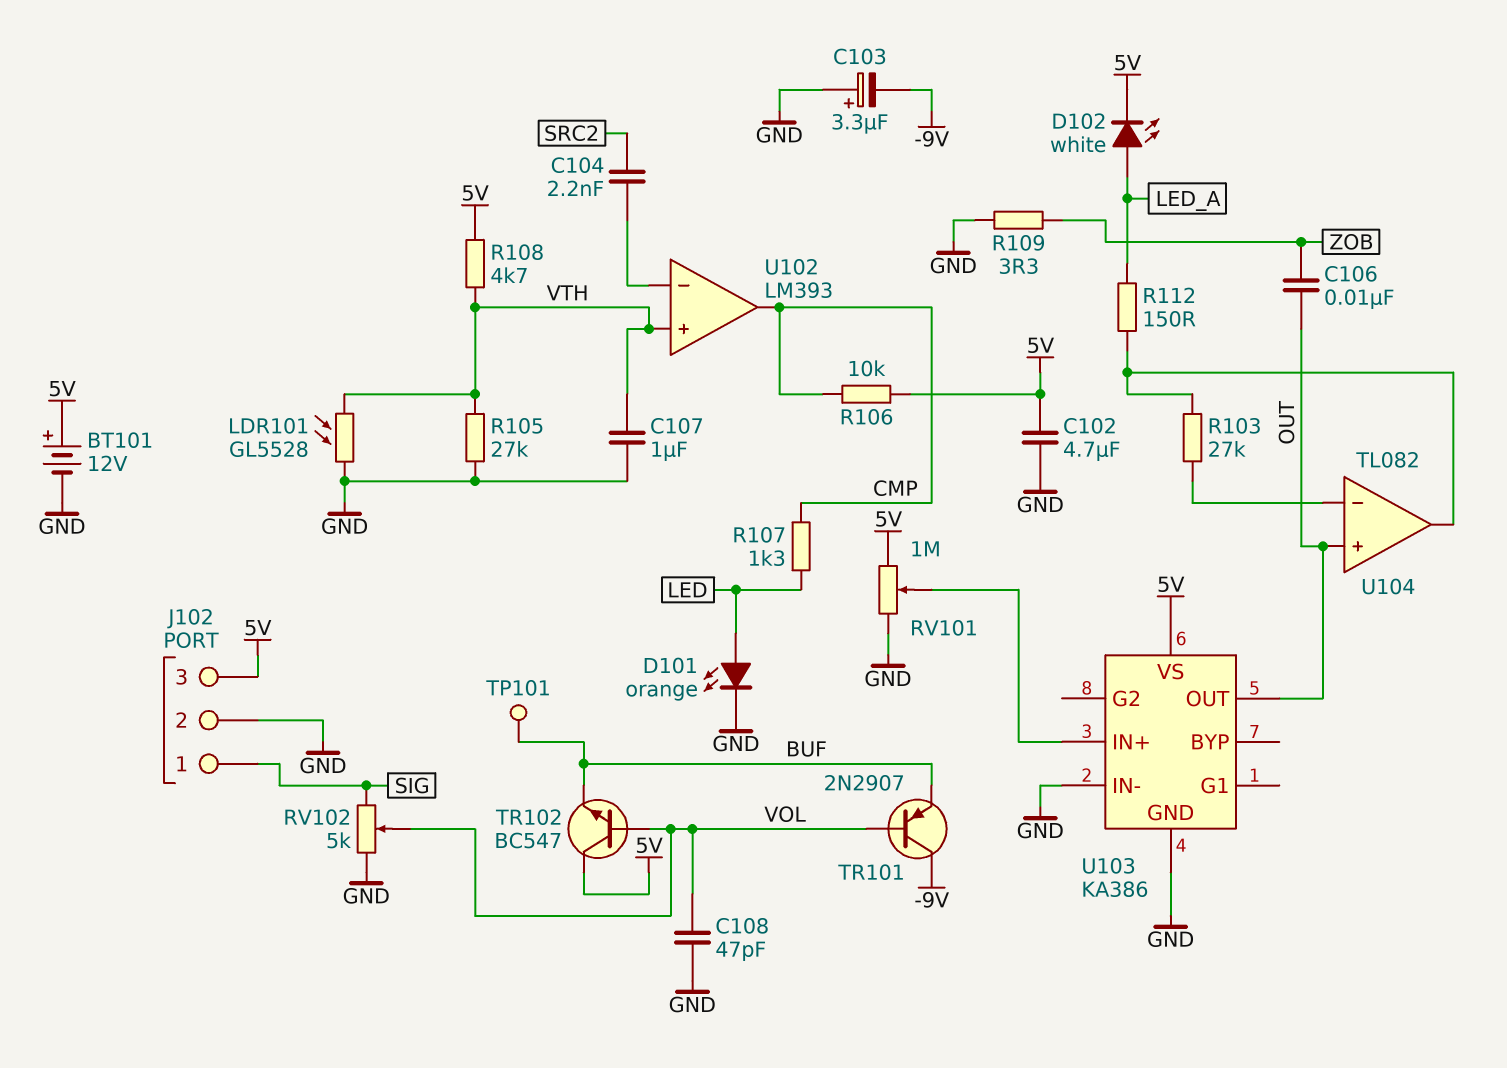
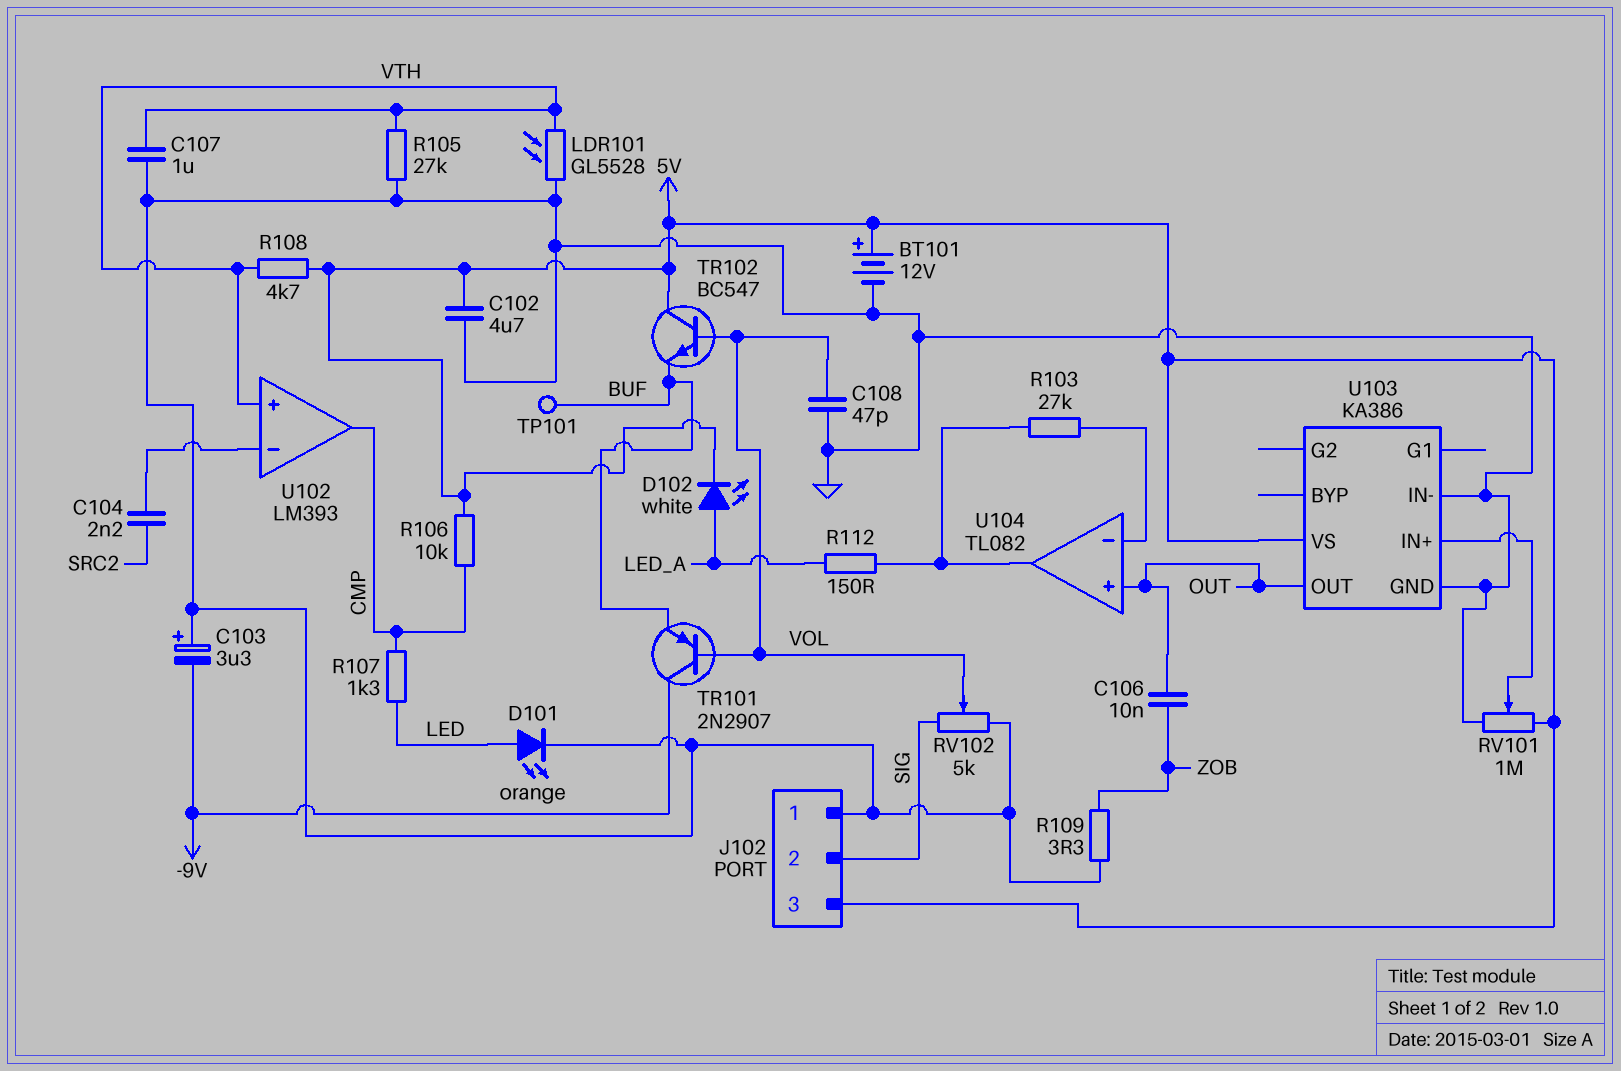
J102 pin 1: SIG -> GND
J102 pin 2: GND -> SIG

